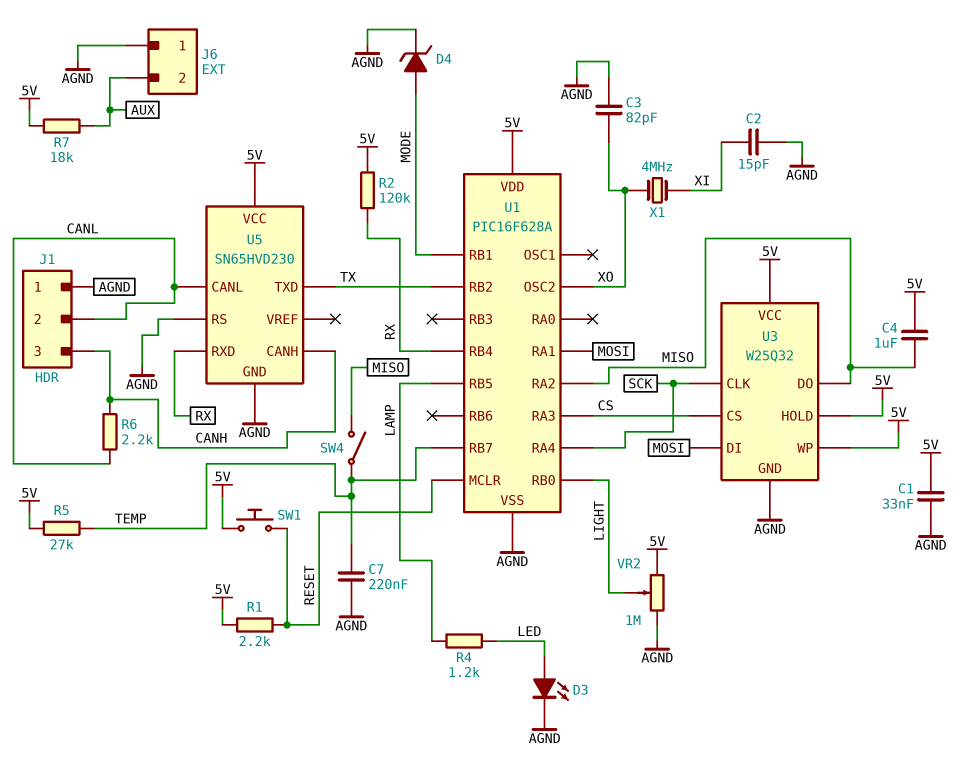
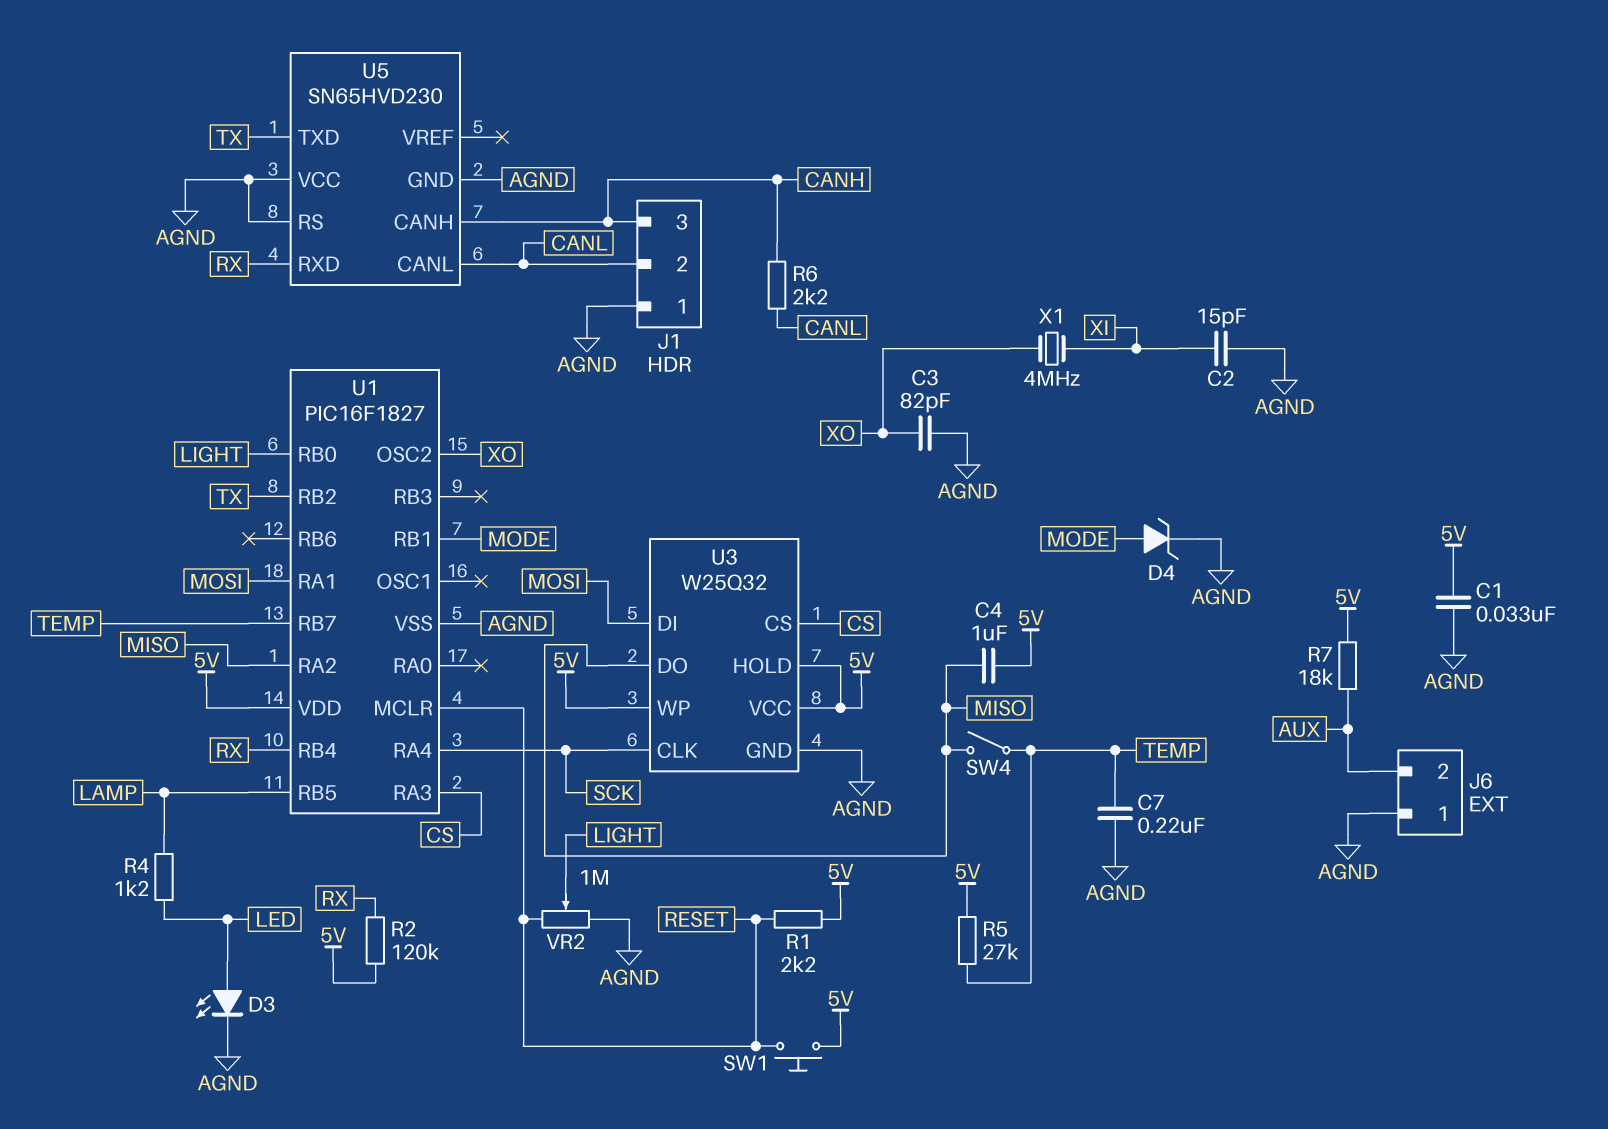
U1: PIC16F628A -> PIC16F1827
U5 pin VCC: 5V -> AGND
VR2: 1M (5V, AGND, wiper LIGHT) -> 1M (AGND, RESET, wiper LIGHT)

